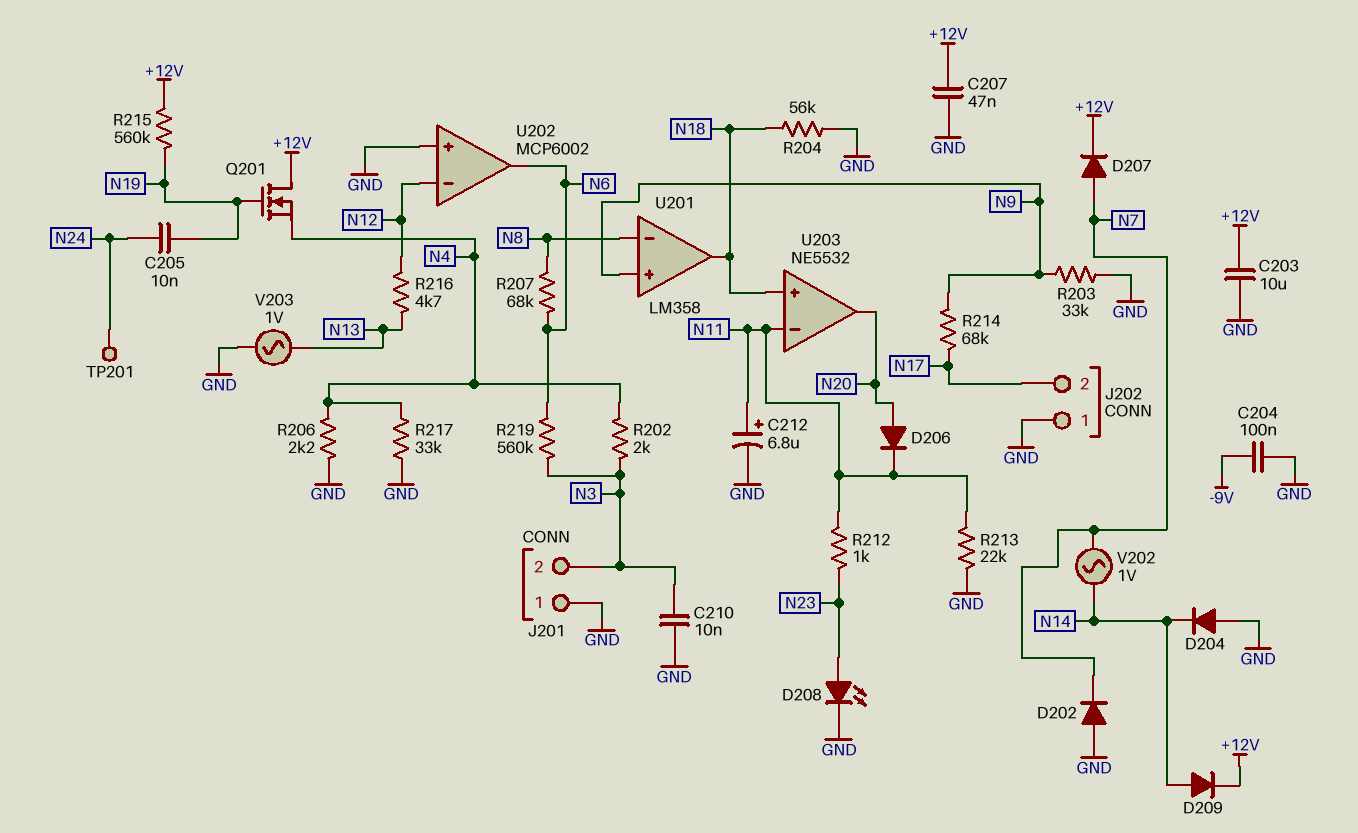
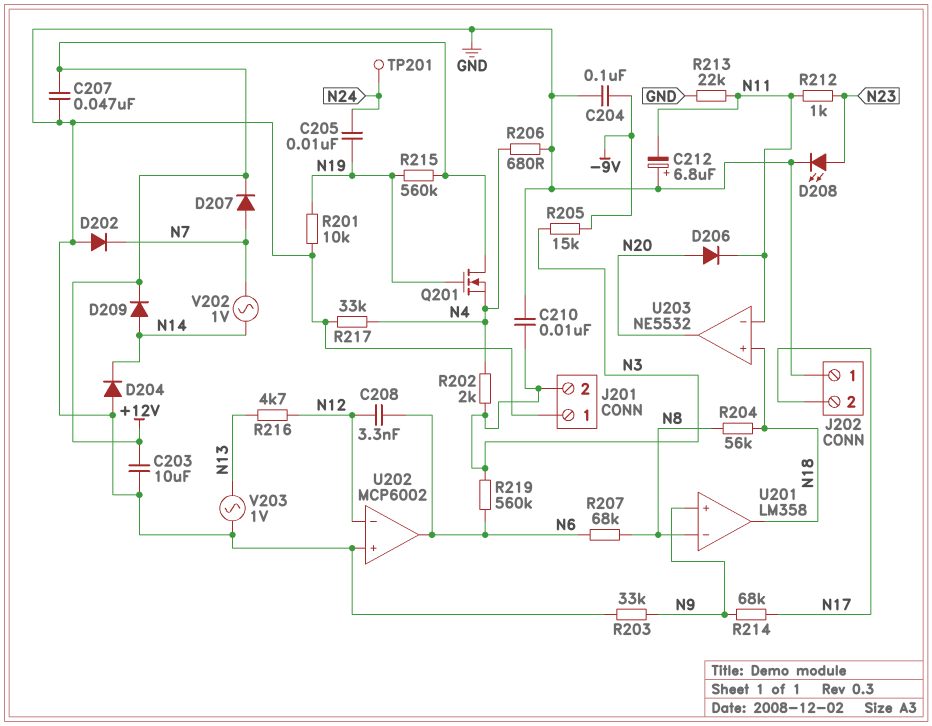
C208: none -> 3.3nF (N6, N12)
C212: 6.8uF (plus N11, minus GND) -> 6.8uF (plus GND, minus N11)
R201: none -> 10k (GND, N19)
R204: 56k (GND, N18) -> 56k (N8, N18)
R205: none -> 15k (-9V, N3)
R206: 2.2k (GND, N4) -> 680 (GND, N4)

